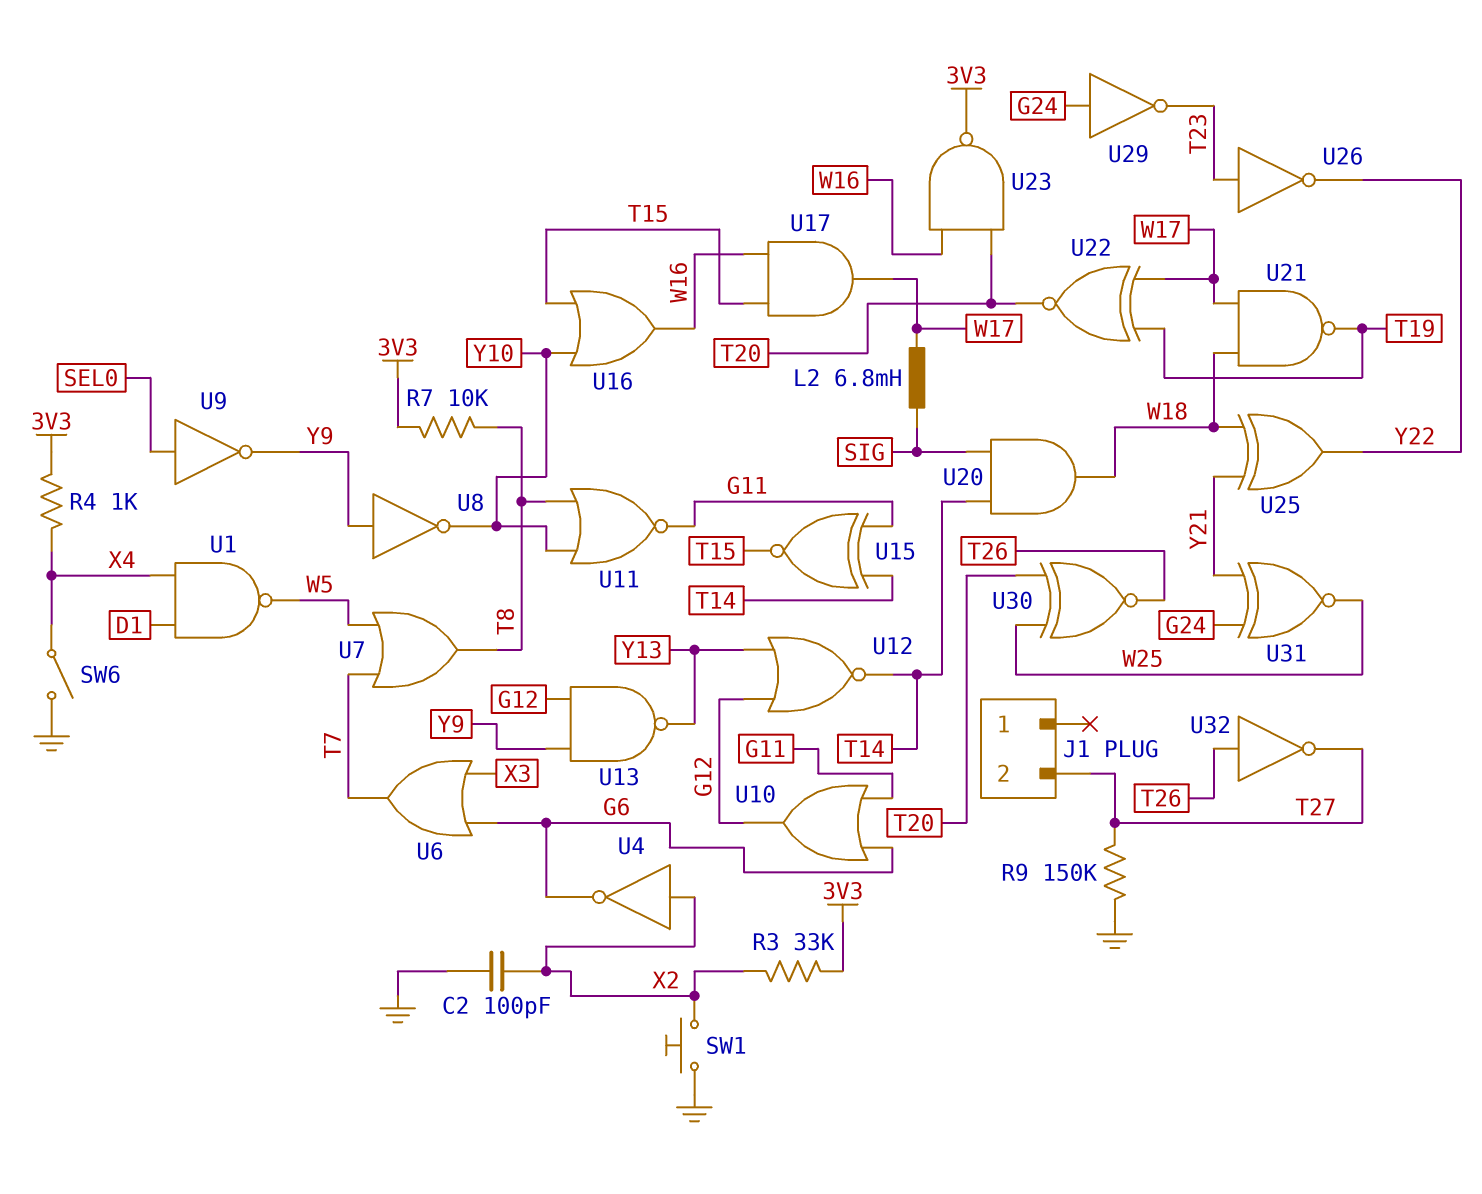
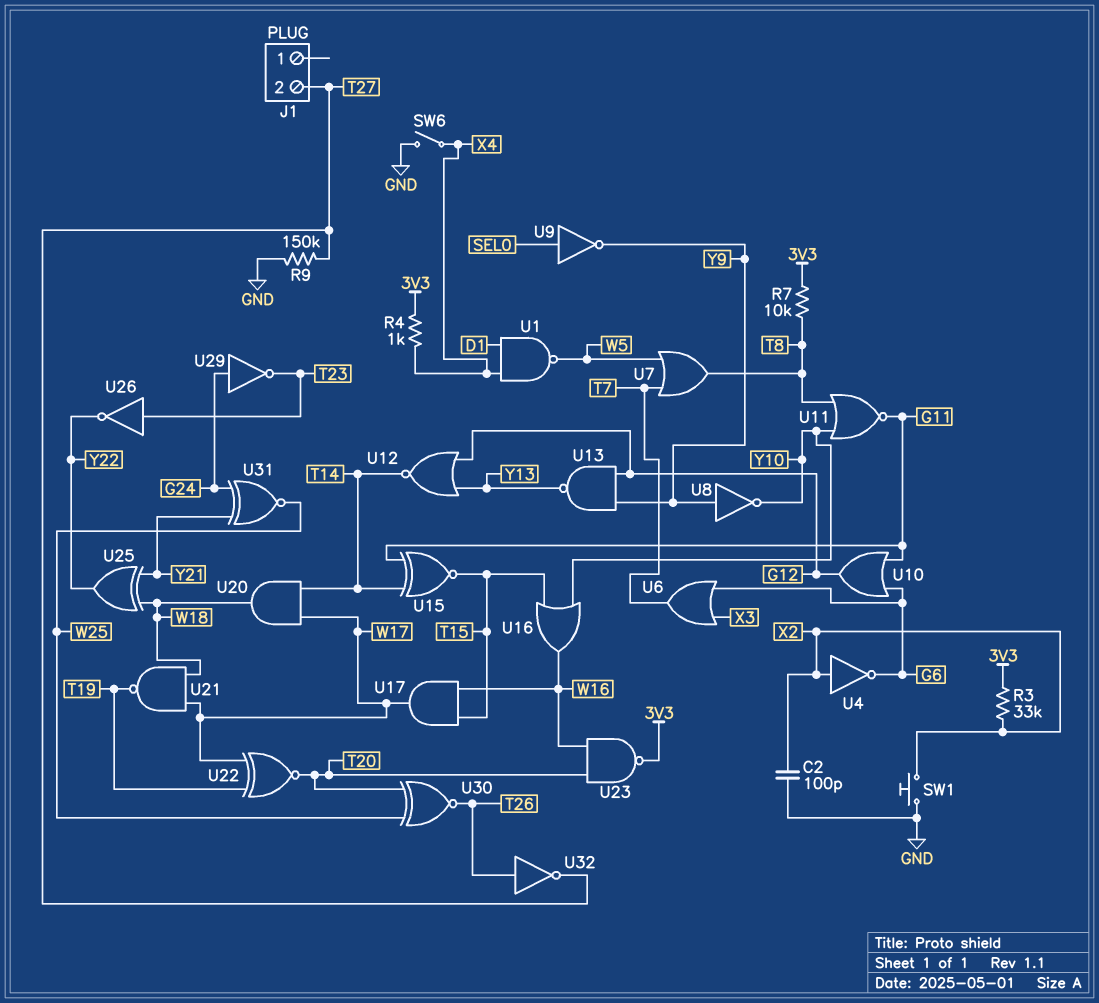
L2: 6.8mH (SIG, W17) -> none
U20: AND (in SIG, in T14, out W18) -> AND (in T14, in W17, out W18)

